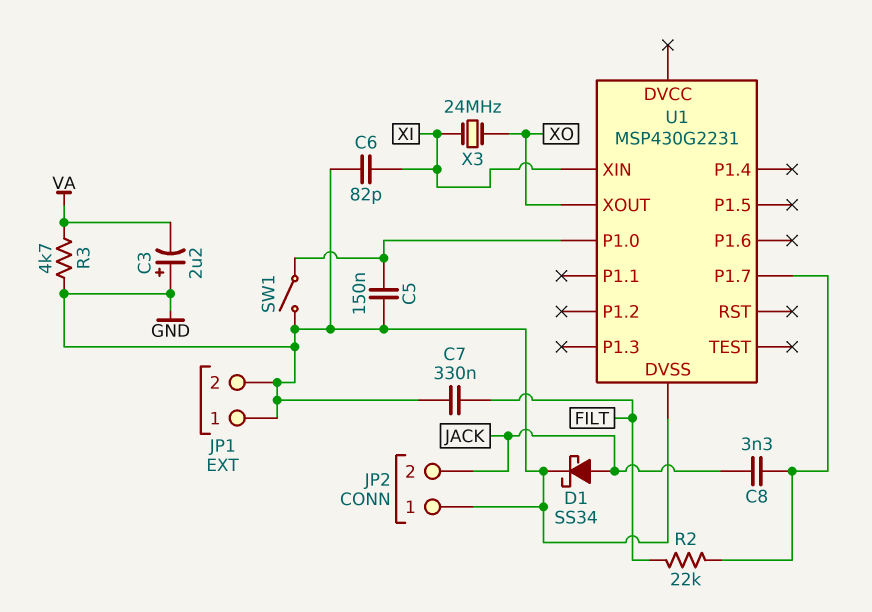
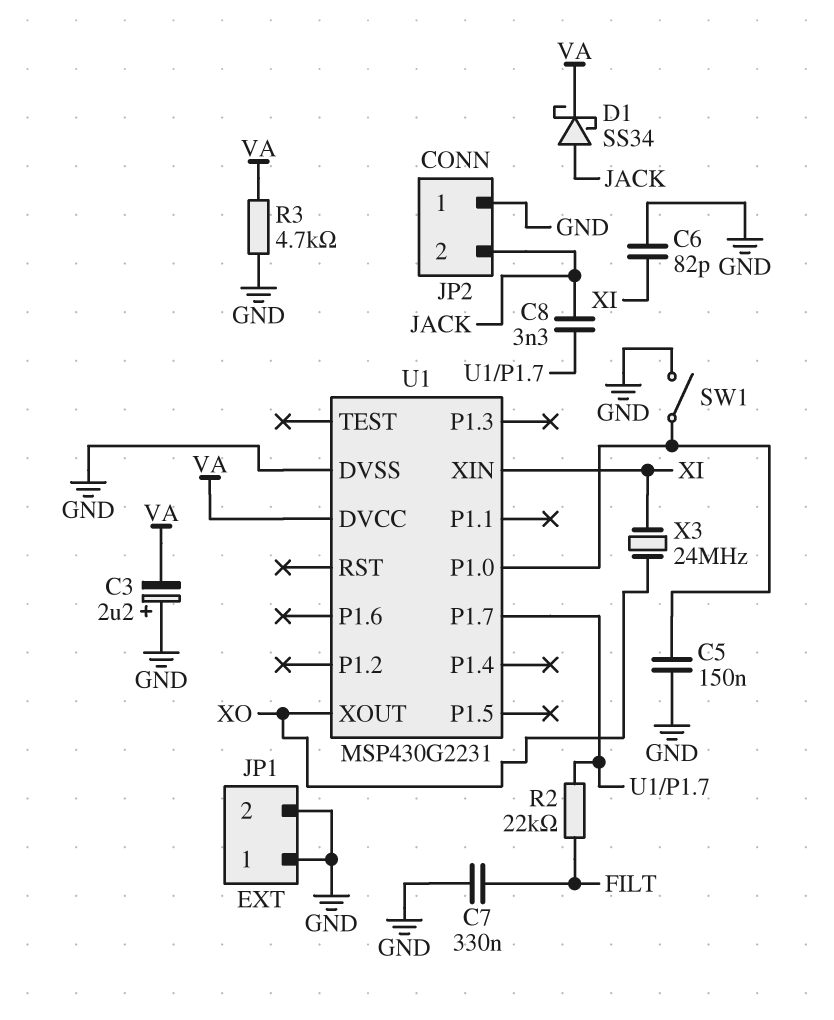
D1: schottky SS34 (A JACK, K GND) -> schottky SS34 (A JACK, K VA)
U1 pin DVCC: none -> VA

